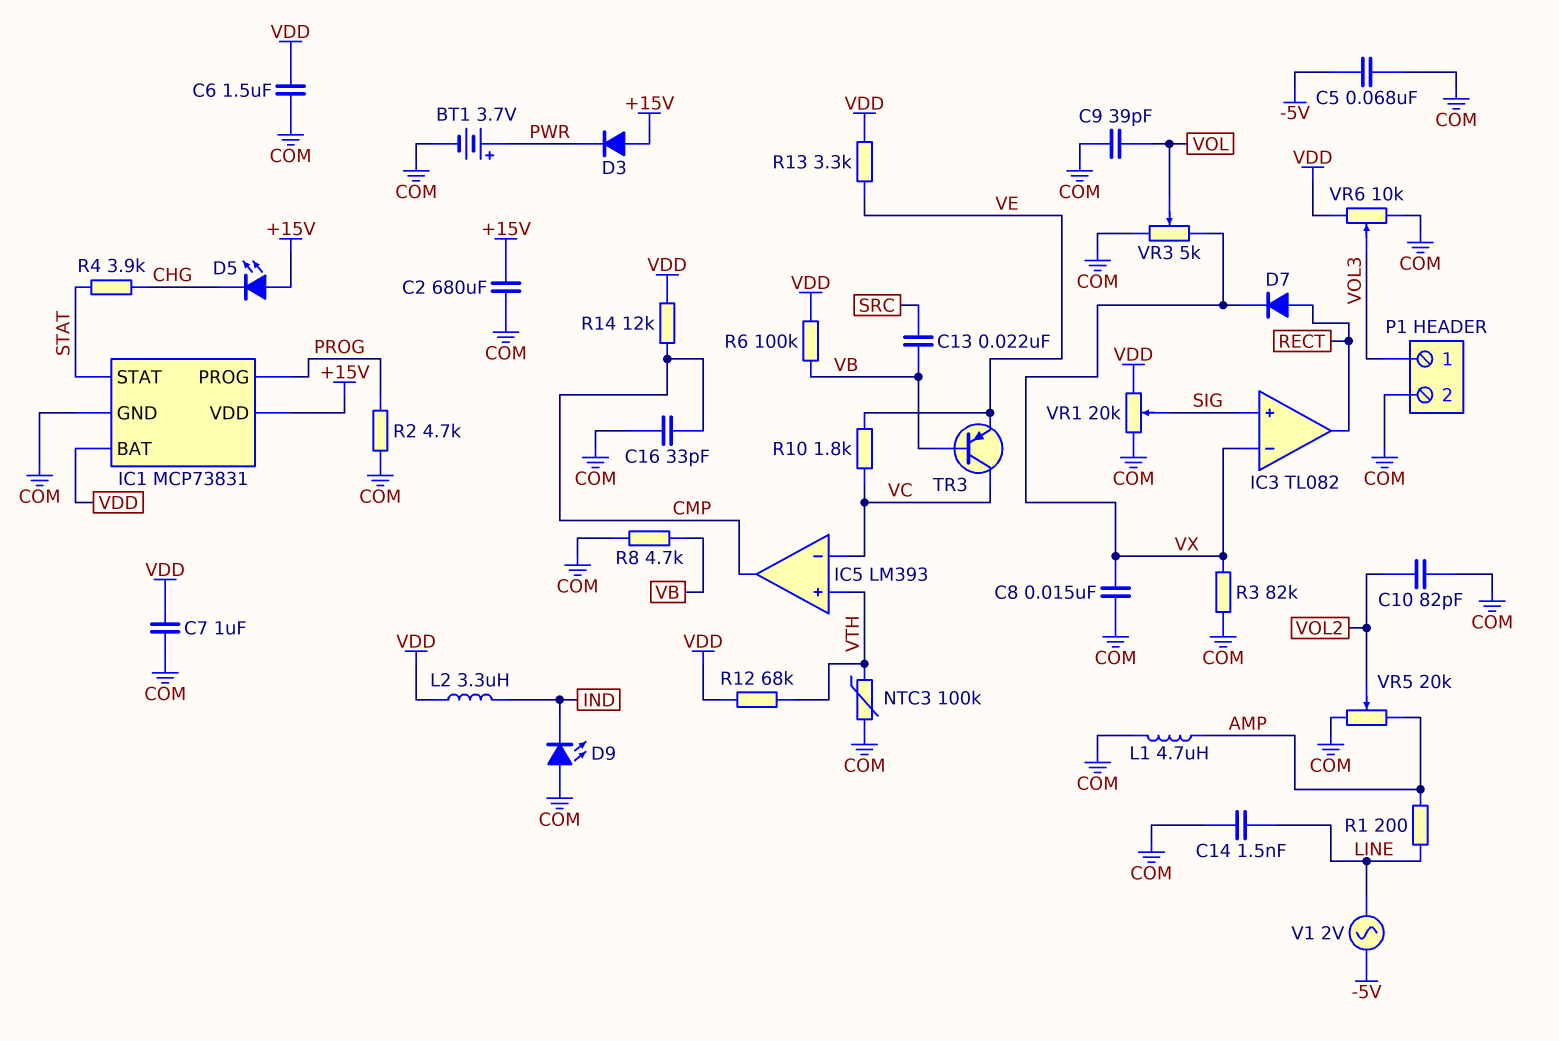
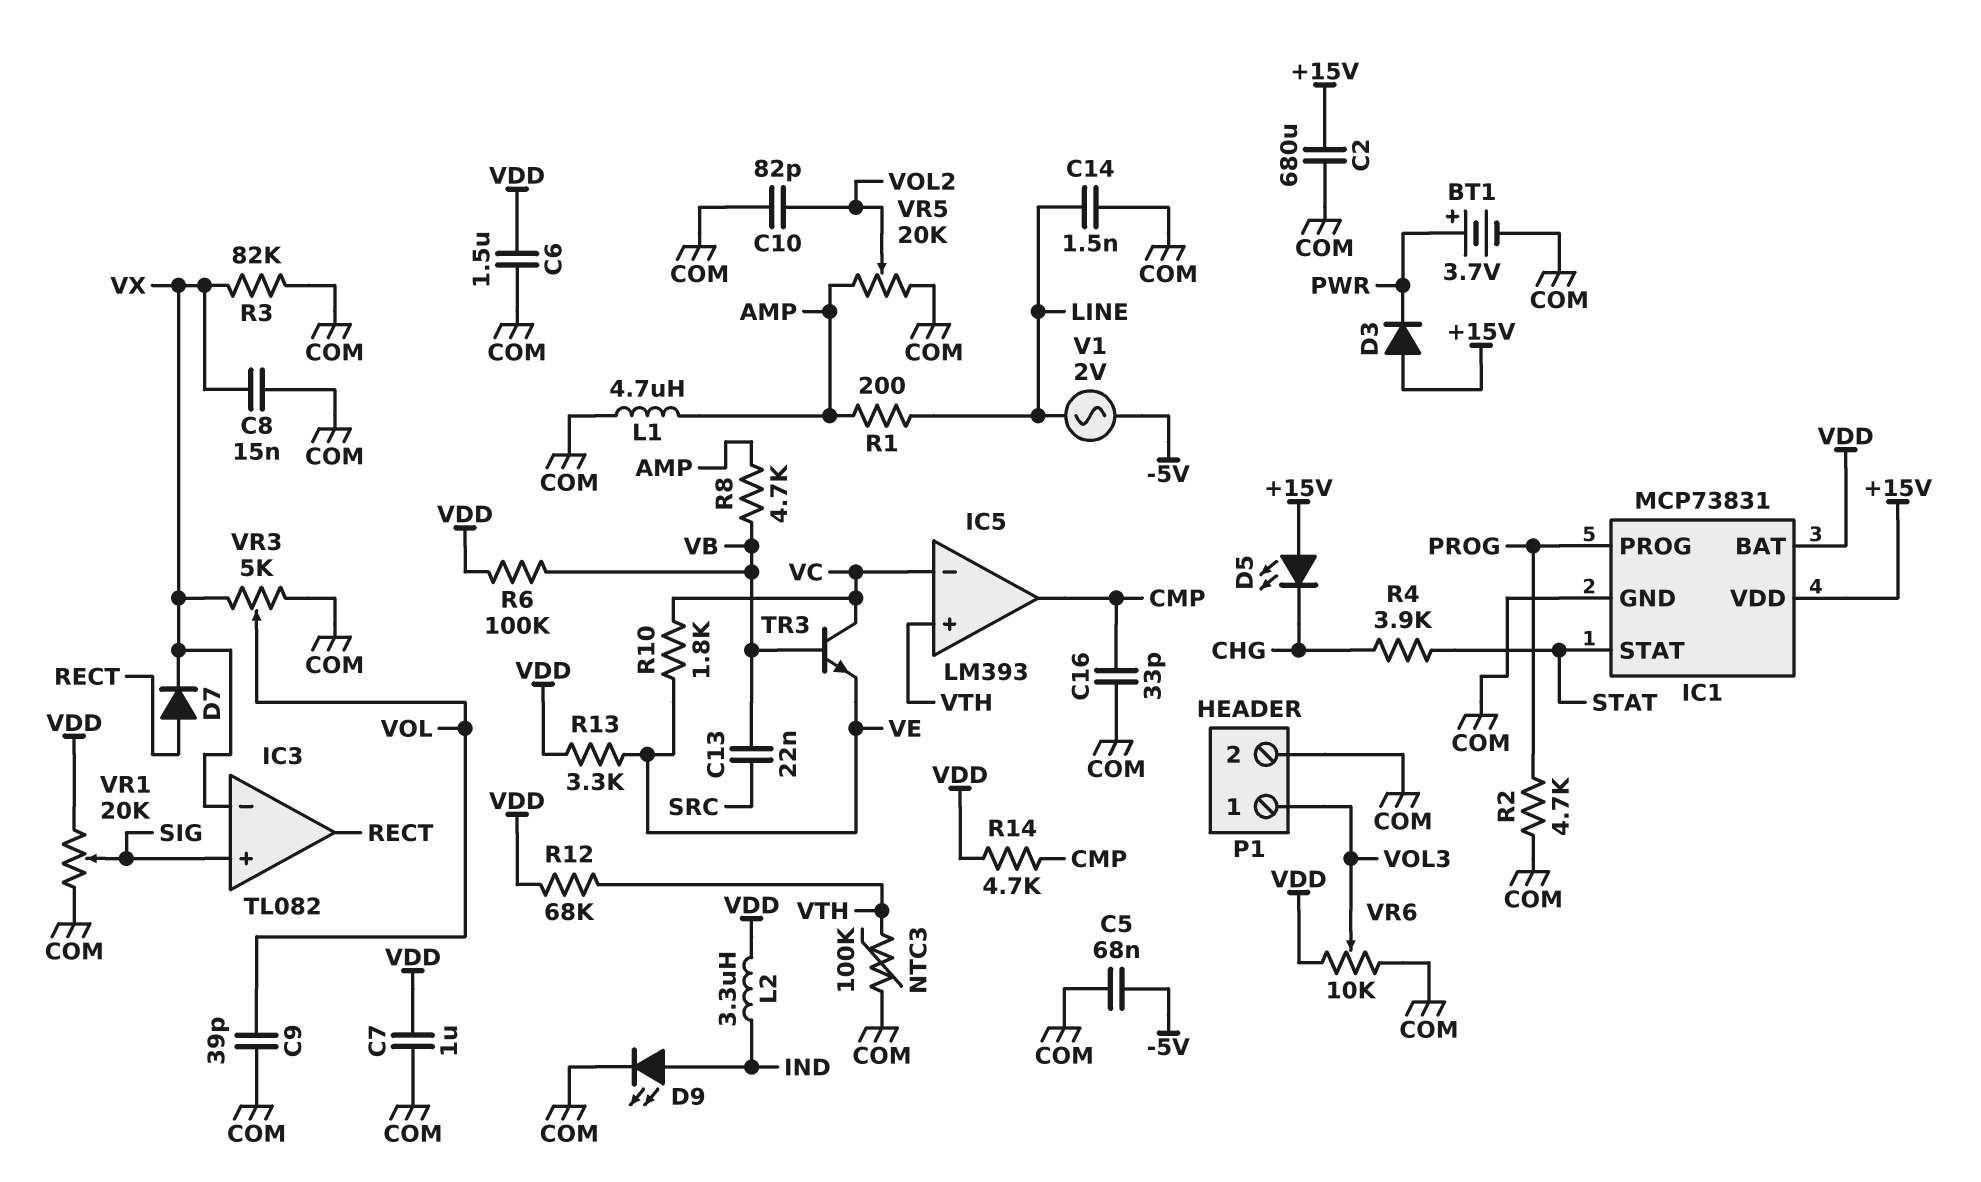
D9: LED (A COM, K IND) -> LED (A IND, K COM)
R8: 4.7k (COM, VB) -> 4.7k (AMP, VB)
R14: 12k (CMP, VDD) -> 4.7k (CMP, VDD)
TR3: PNP (B VB, C VC, E VE) -> NPN (B VB, C VC, E VE)

